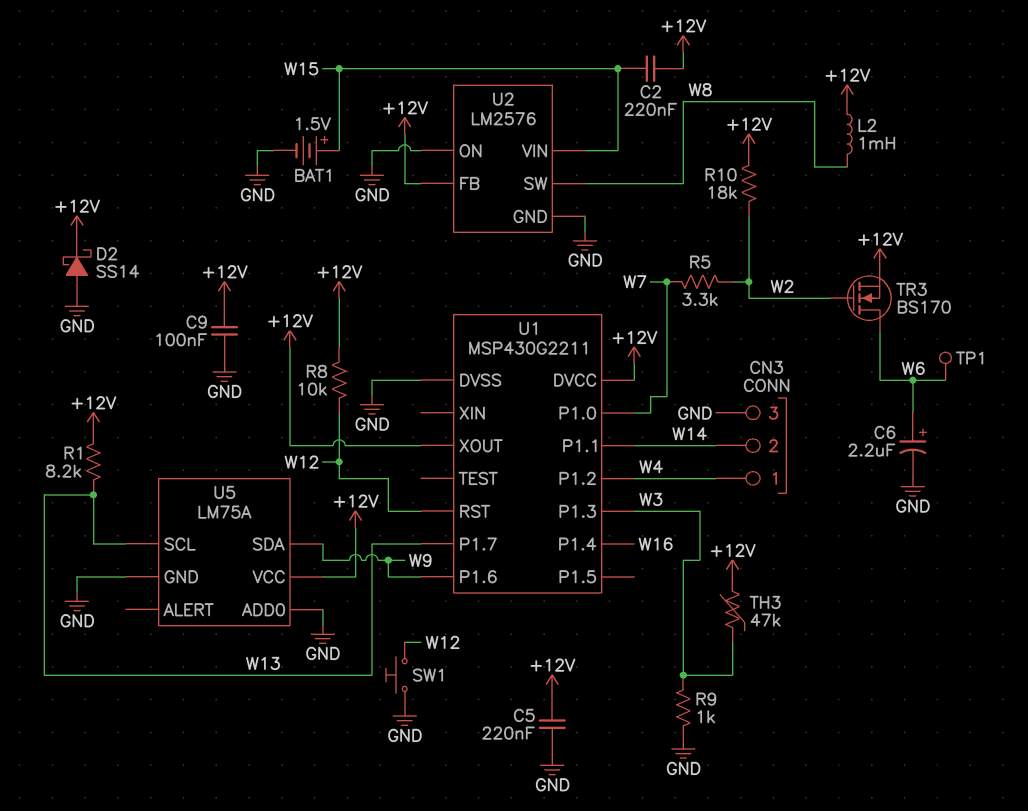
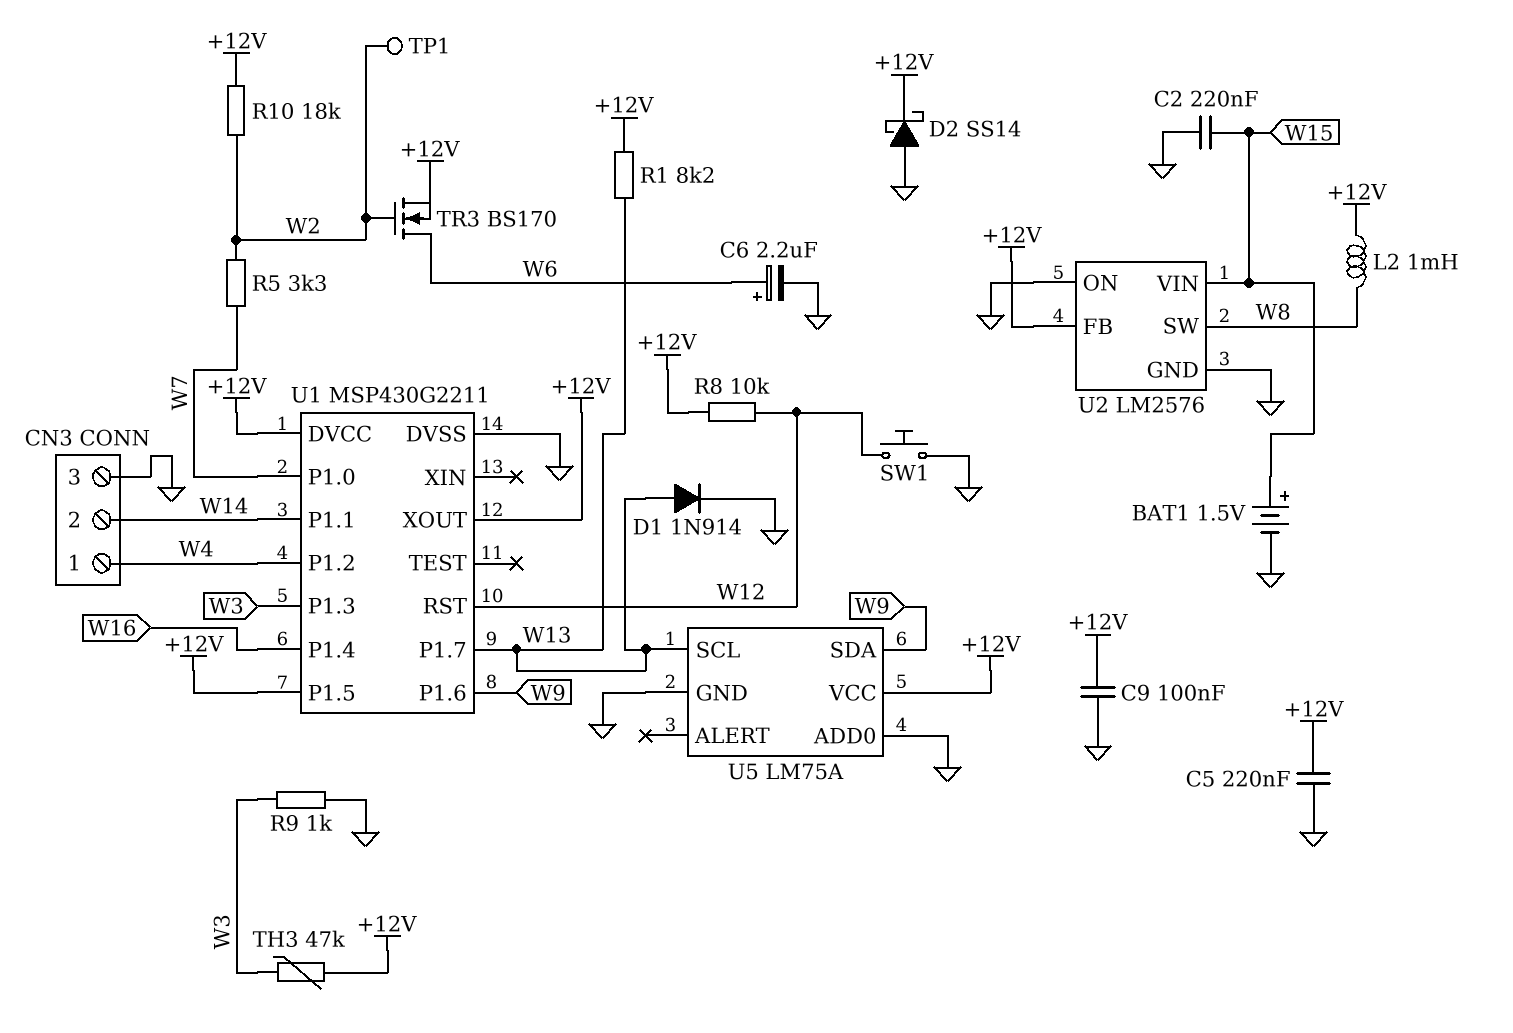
C2: 220nF (+12V, W15) -> 220nF (GND, W15)
D1: none -> diode 1N914 (A W13, K GND)
TP1: test point (W6) -> test point (W2)
U1 pin P1.5: none -> +12V

